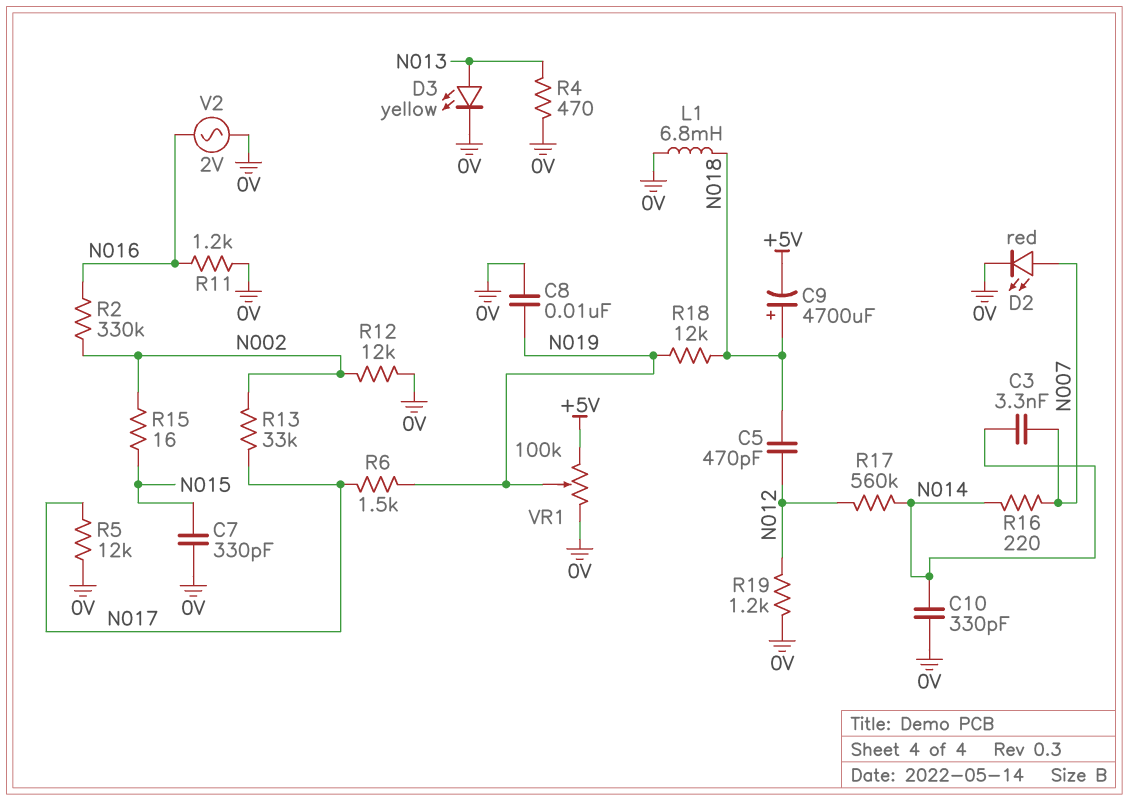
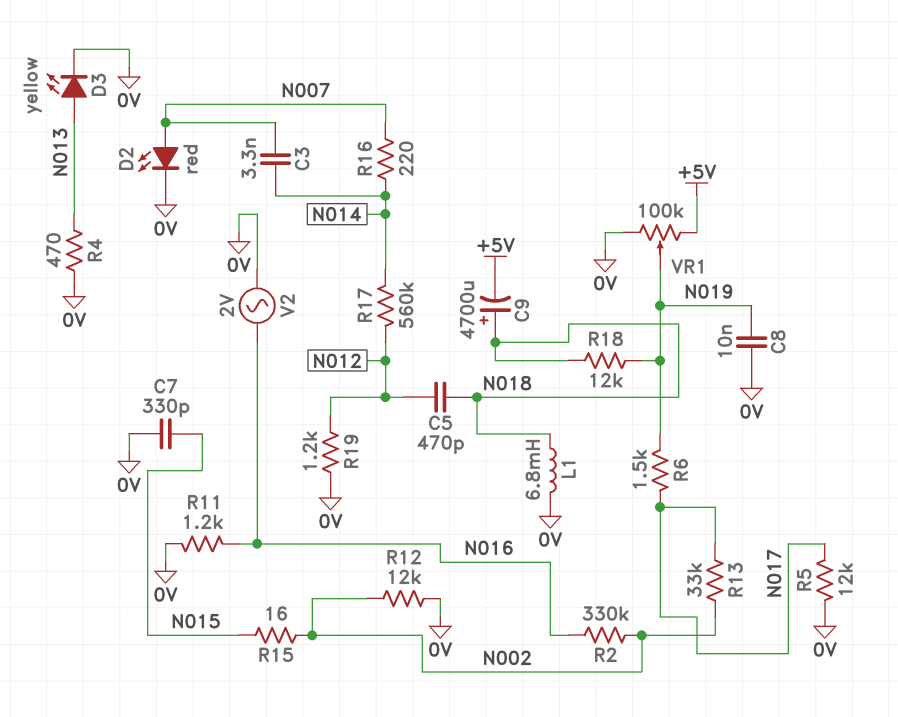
C10: 330pF (0V, N014) -> none

